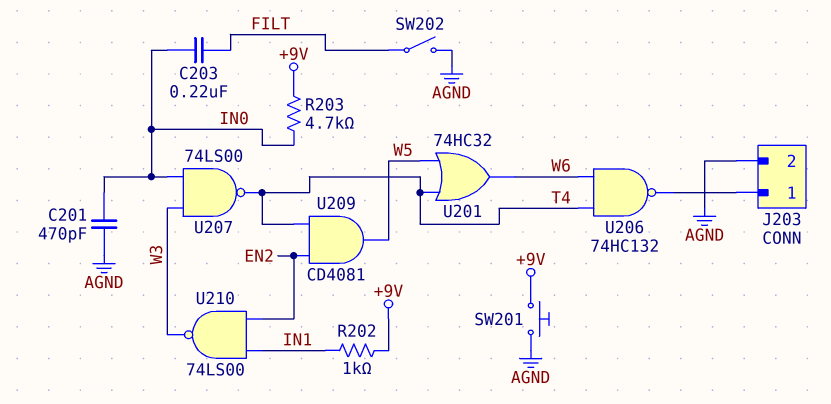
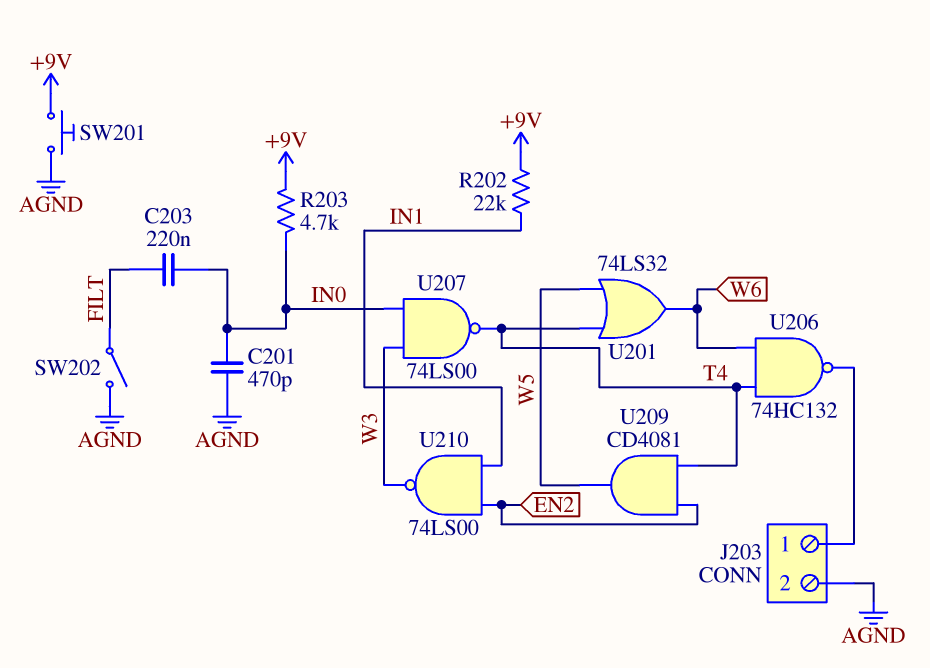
R202: 1k (+9V, IN1) -> 22k (+9V, IN1)
U201: OR 74HC32 (in T4, in W5, out W6) -> OR 74LS32 (in T4, in W5, out W6)

